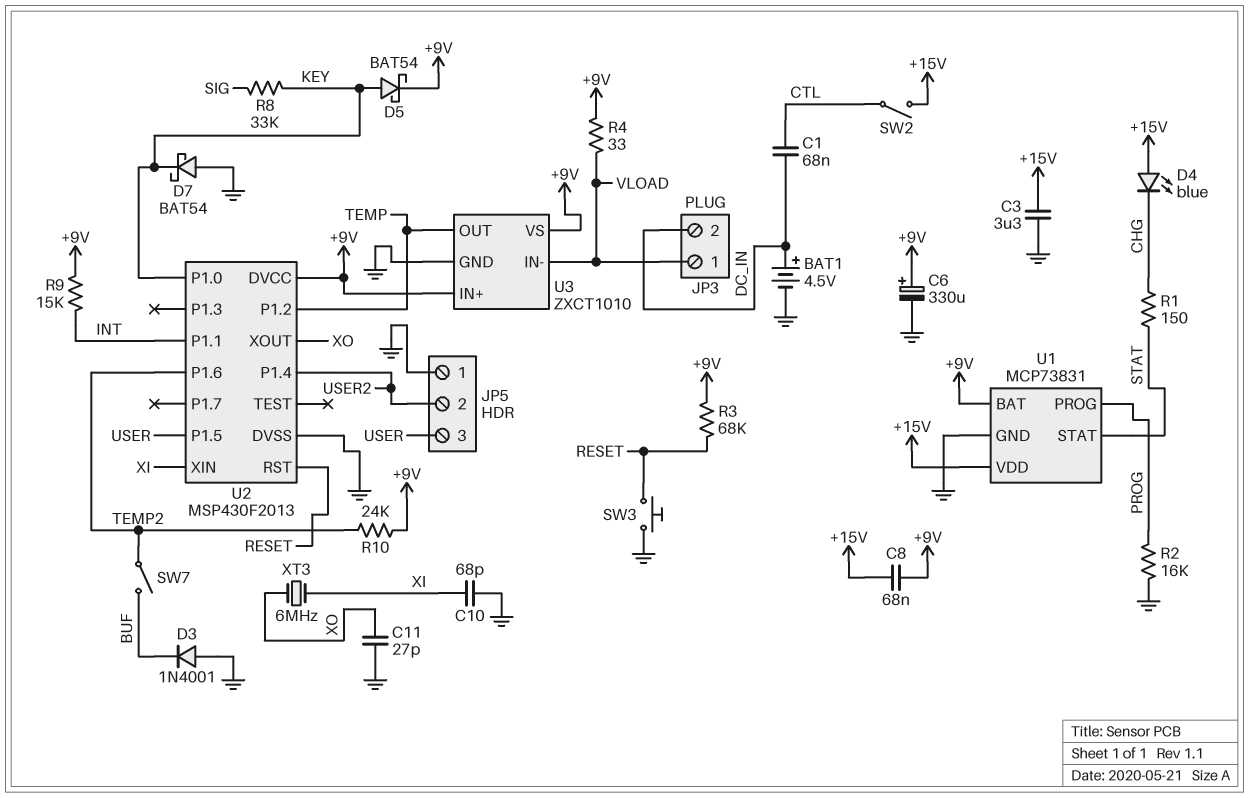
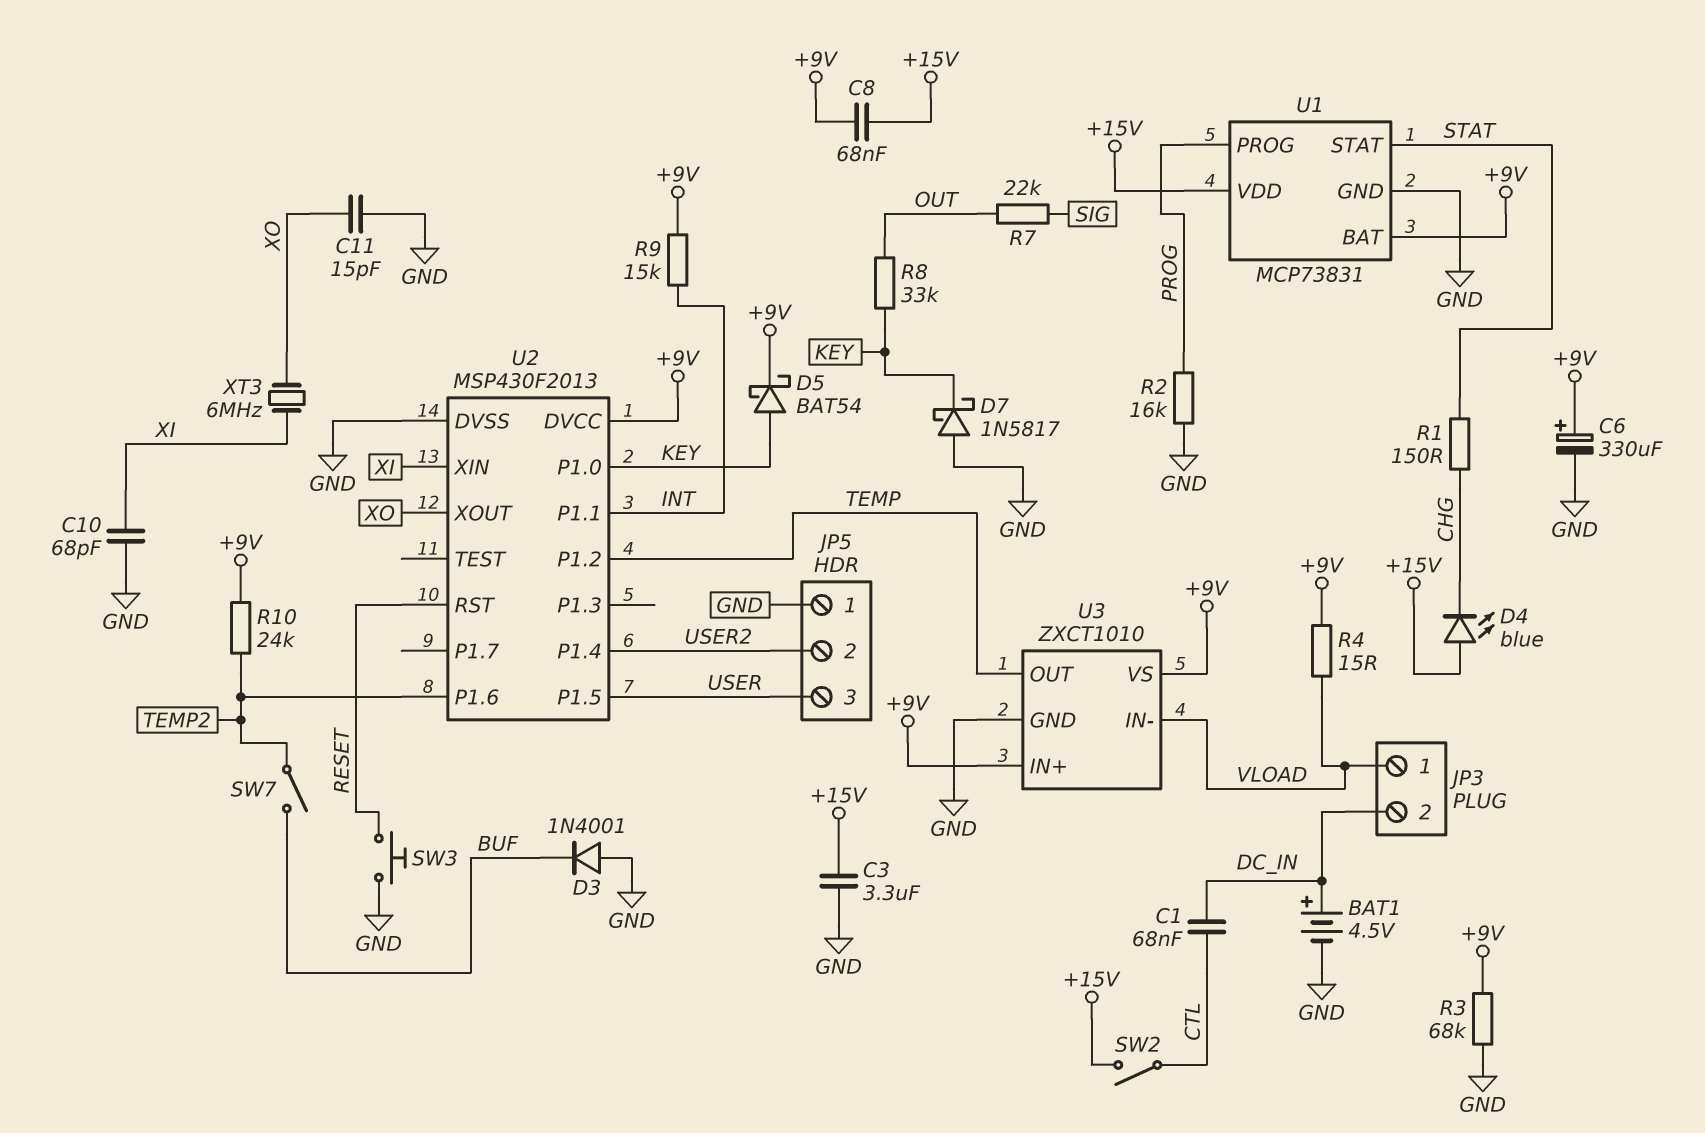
C11: 27pF (GND, XO) -> 15pF (GND, XO)
D7: schottky BAT54 (A GND, K KEY) -> schottky 1N5817 (A GND, K KEY)
R3: 68k (+9V, RESET) -> 68k (+9V, GND)
R4: 33 (+9V, VLOAD) -> 15 (+9V, VLOAD)
R7: none -> 22k (OUT, SIG)
R8: 33k (KEY, SIG) -> 33k (KEY, OUT)

